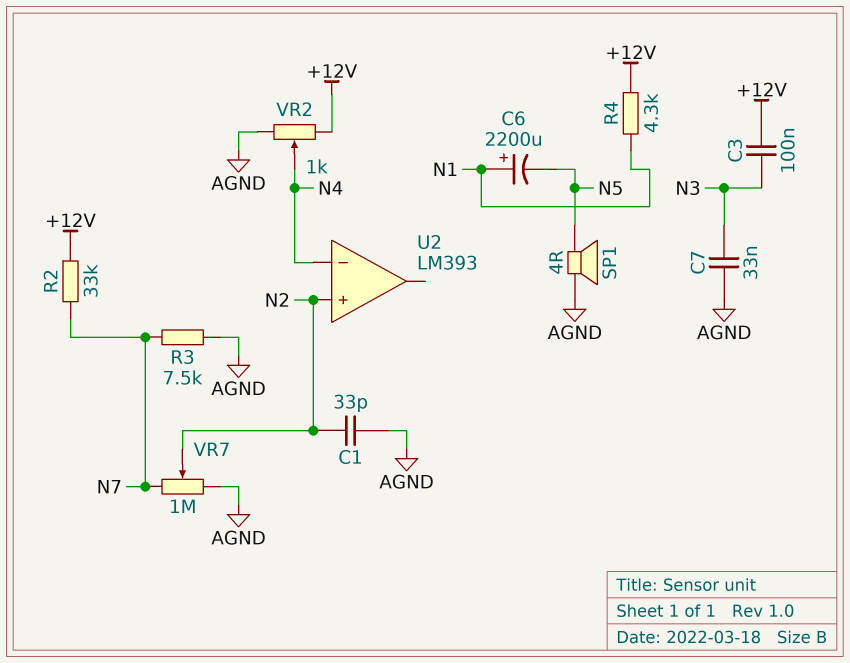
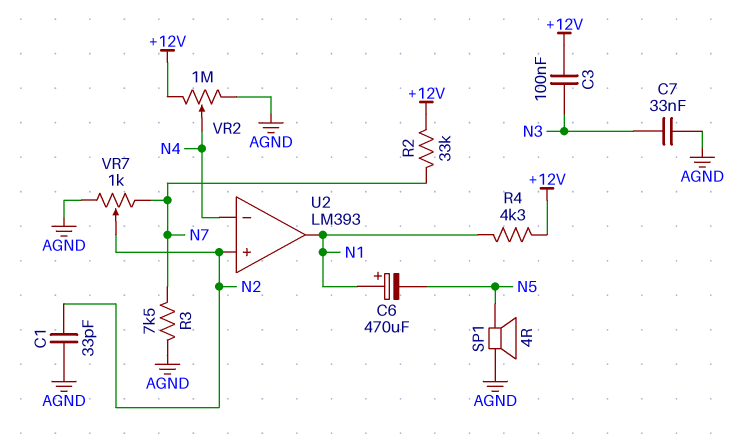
C6: 2200uF (plus N1, minus N5) -> 470uF (plus N1, minus N5)
U2 pin out: none -> N1
VR2: 1k (+12V, AGND, wiper N4) -> 1M (+12V, AGND, wiper N4)
VR7: 1M (AGND, N7, wiper N2) -> 1k (AGND, N7, wiper N2)

